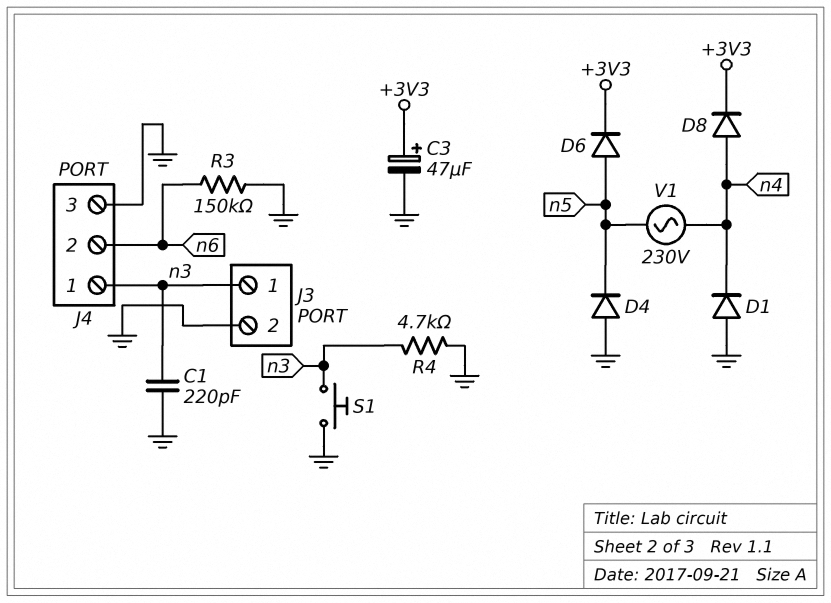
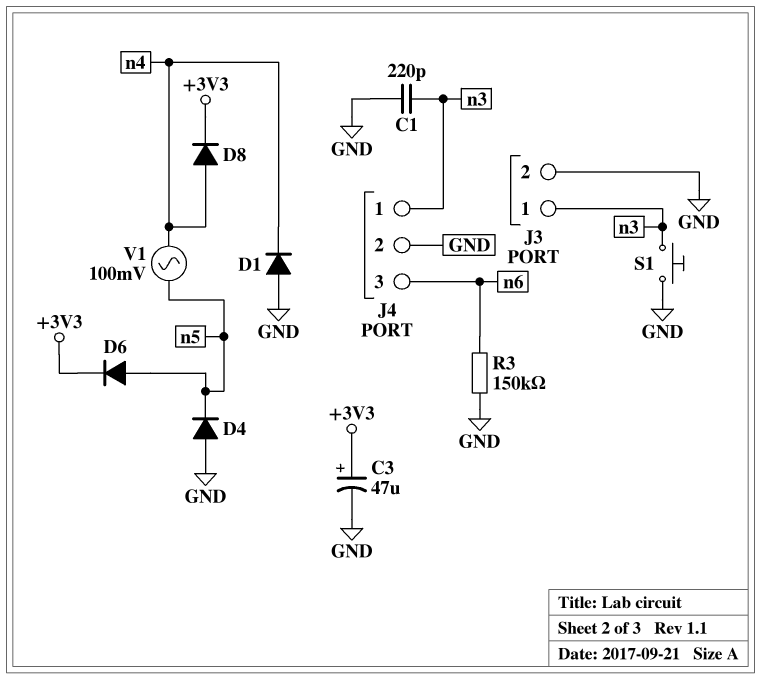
J4 pin 2: n6 -> GND
J4 pin 3: GND -> n6
R4: 4.7k (GND, n3) -> none
V1: AC 230V (n4, n5) -> AC 100mV (n4, n5)

